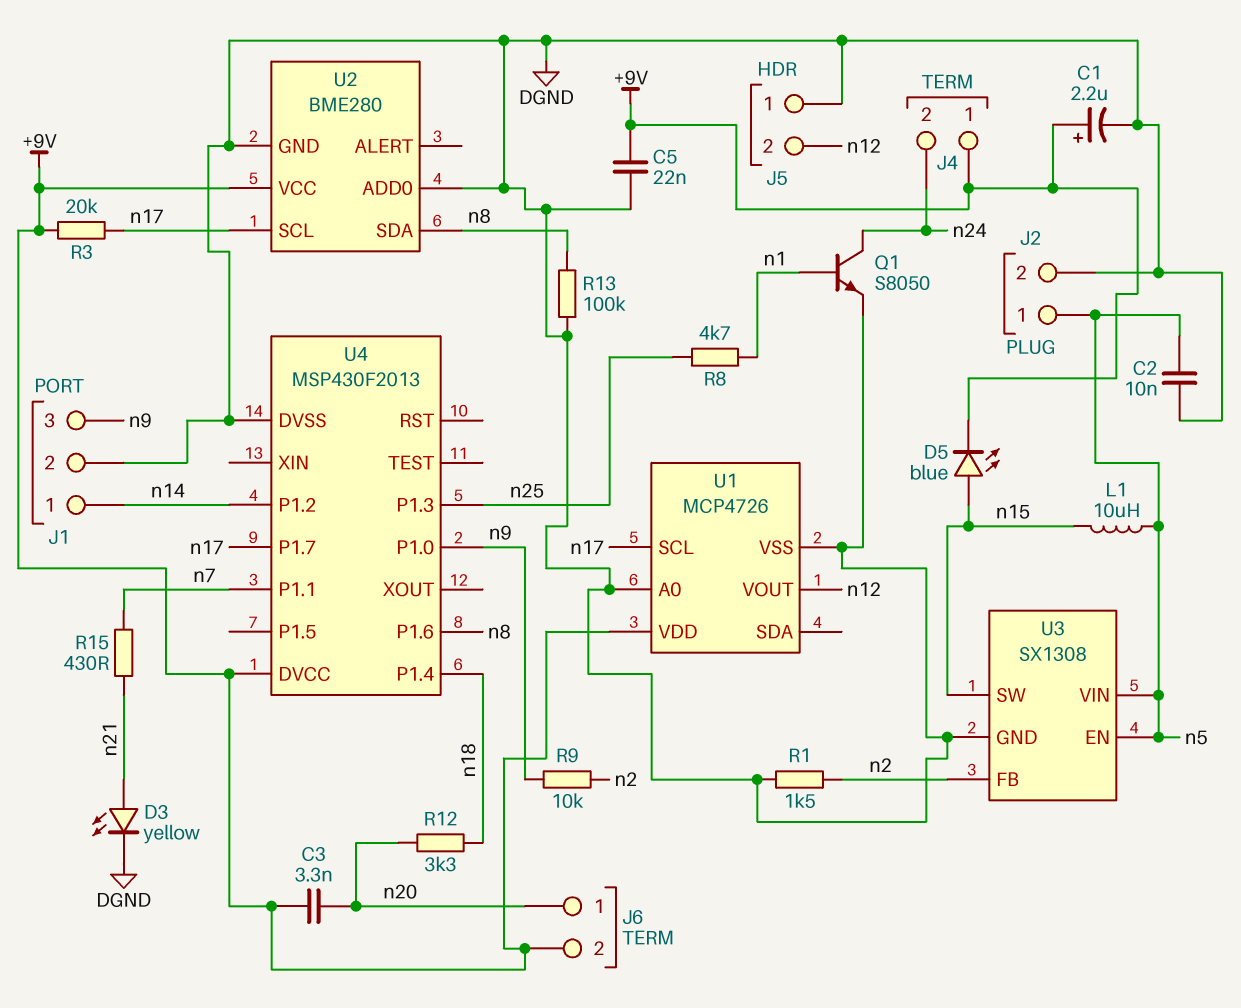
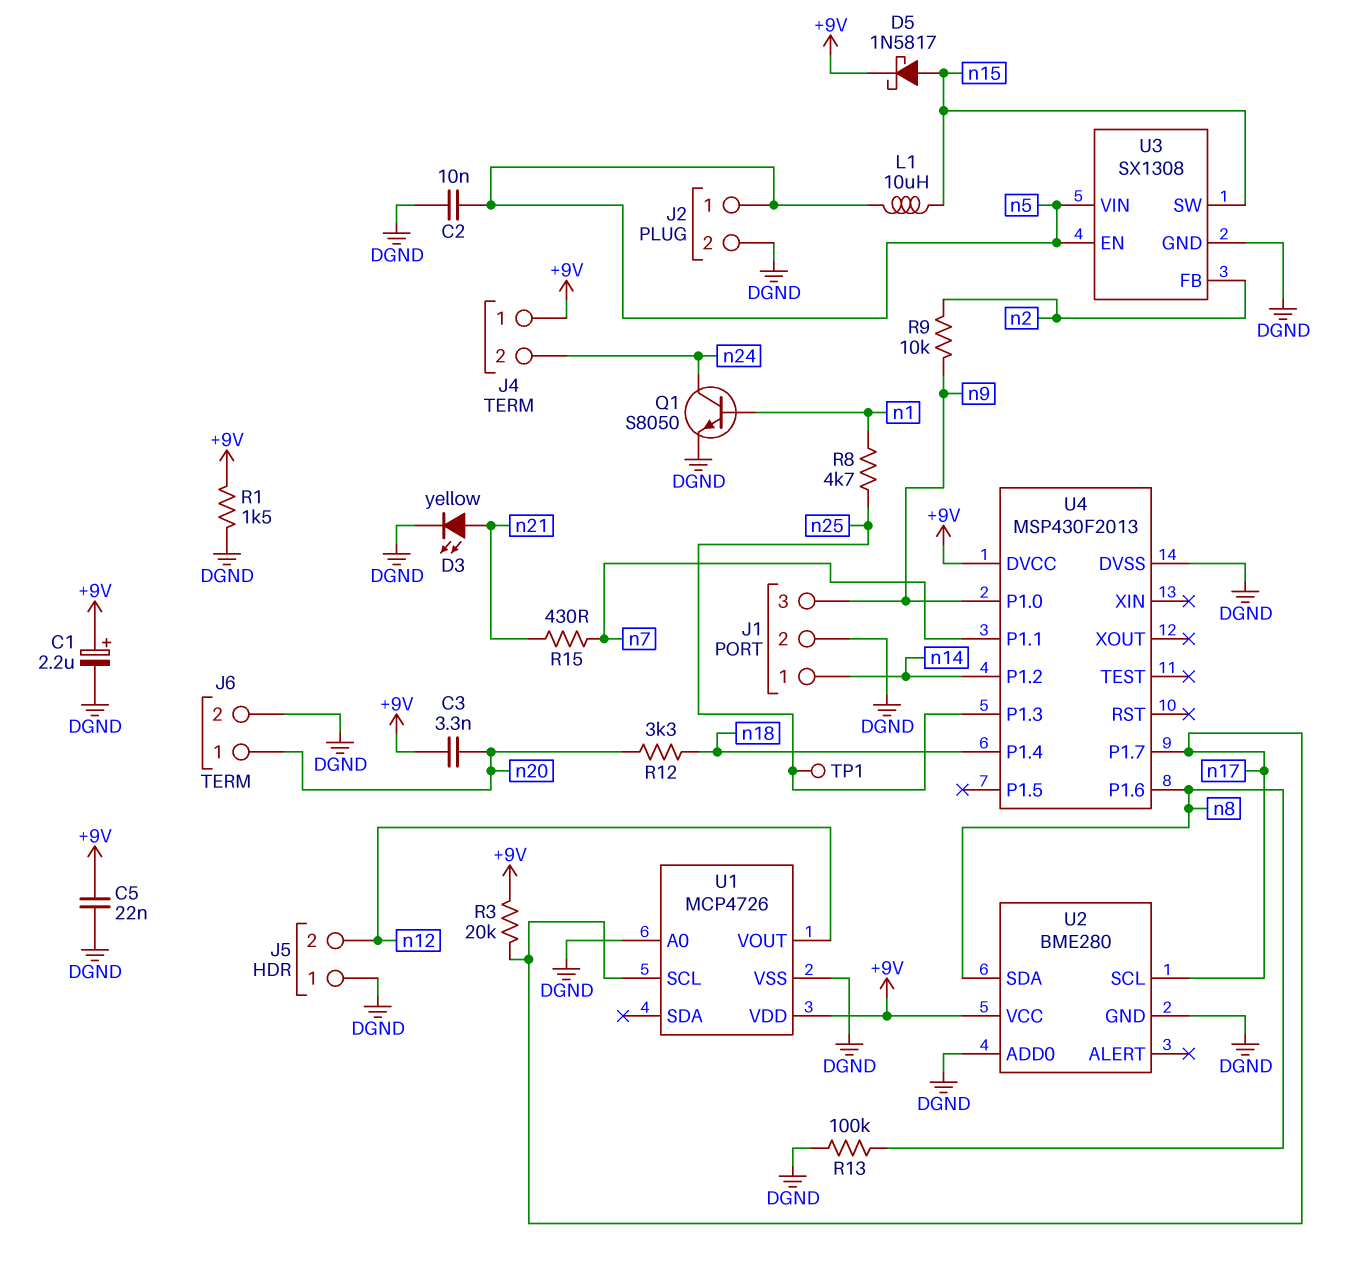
D5: LED blue (A n15, K +9V) -> schottky 1N5817 (A n15, K +9V)
J6 pin 2: +9V -> DGND
R1: 1.5k (DGND, n2) -> 1.5k (+9V, DGND)
TP1: none -> test point (n25)

